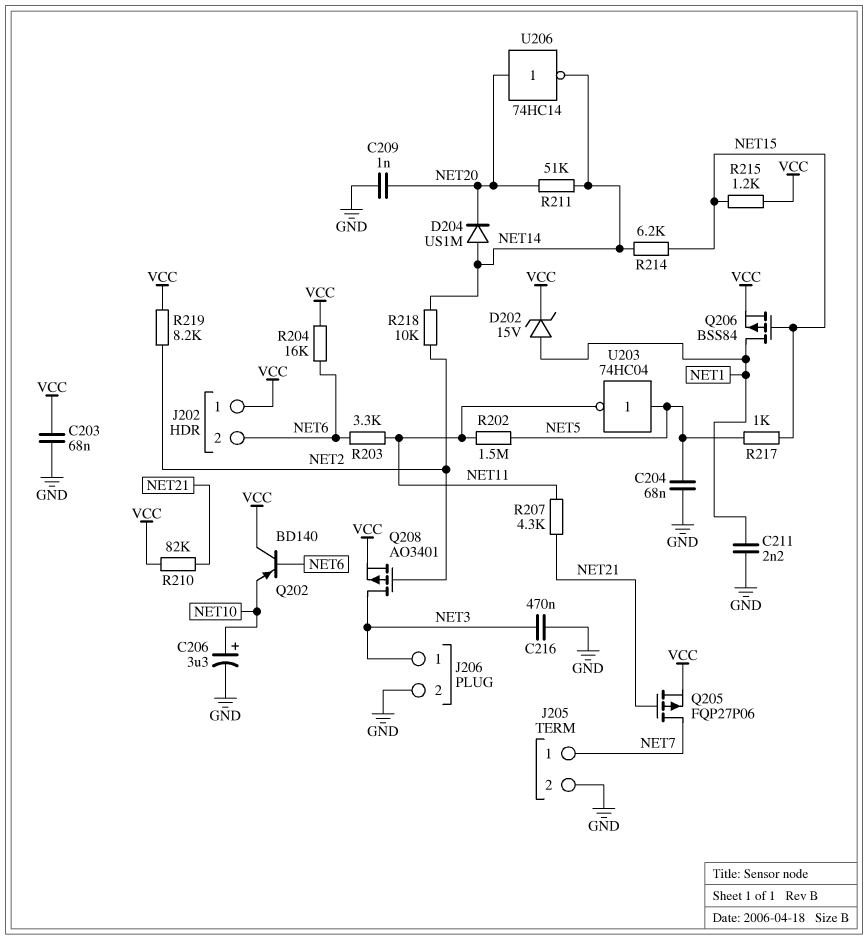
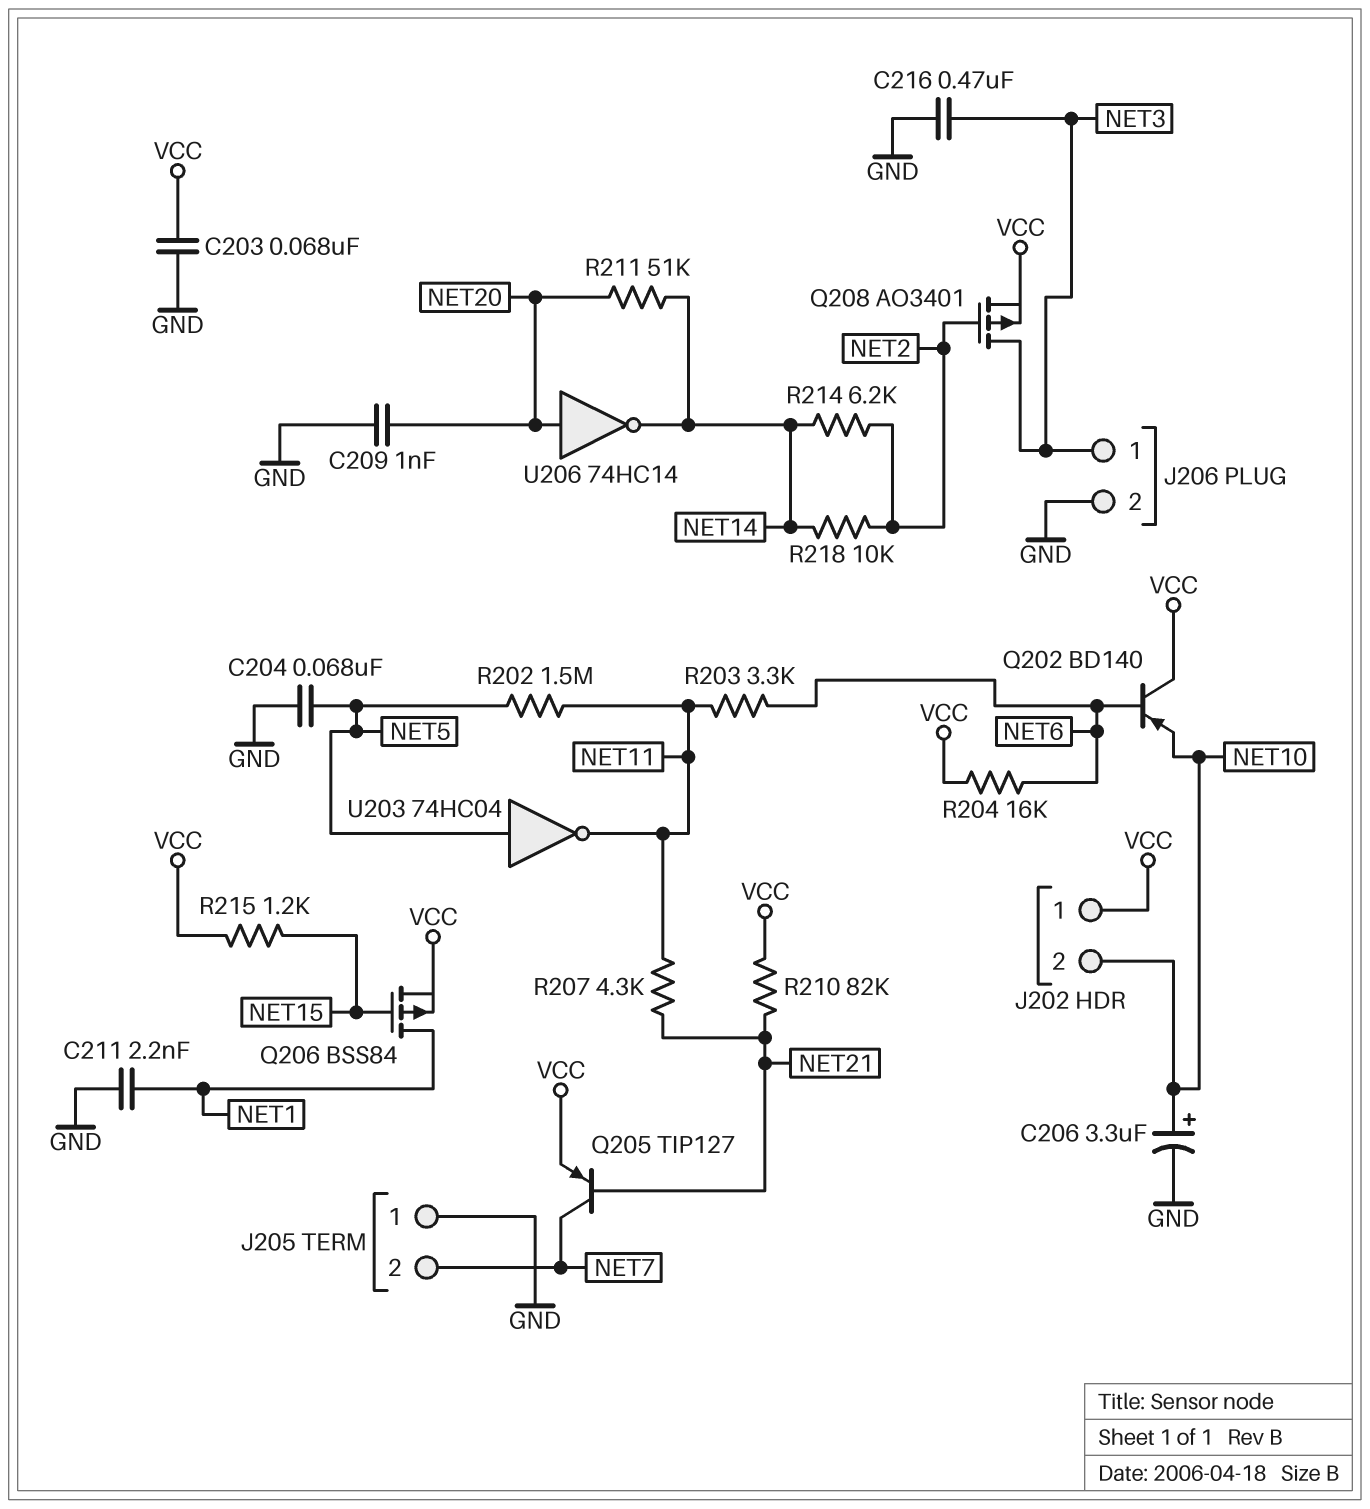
D202: zener 15V (A NET1, K VCC) -> none
D204: diode US1M (A NET14, K NET20) -> none
J202 pin 2: NET6 -> NET10
J205 pin 1: NET7 -> GND
J205 pin 2: GND -> NET7
Q205: PMOS FQP27P06 (G NET21, D NET7, S VCC) -> PNP TIP127 (B NET21, C NET7, E VCC)
R214: 6.2k (NET14, NET15) -> 6.2k (NET2, NET14)
R217: 1k (NET5, NET15) -> none
R219: 8.2k (NET2, VCC) -> none

